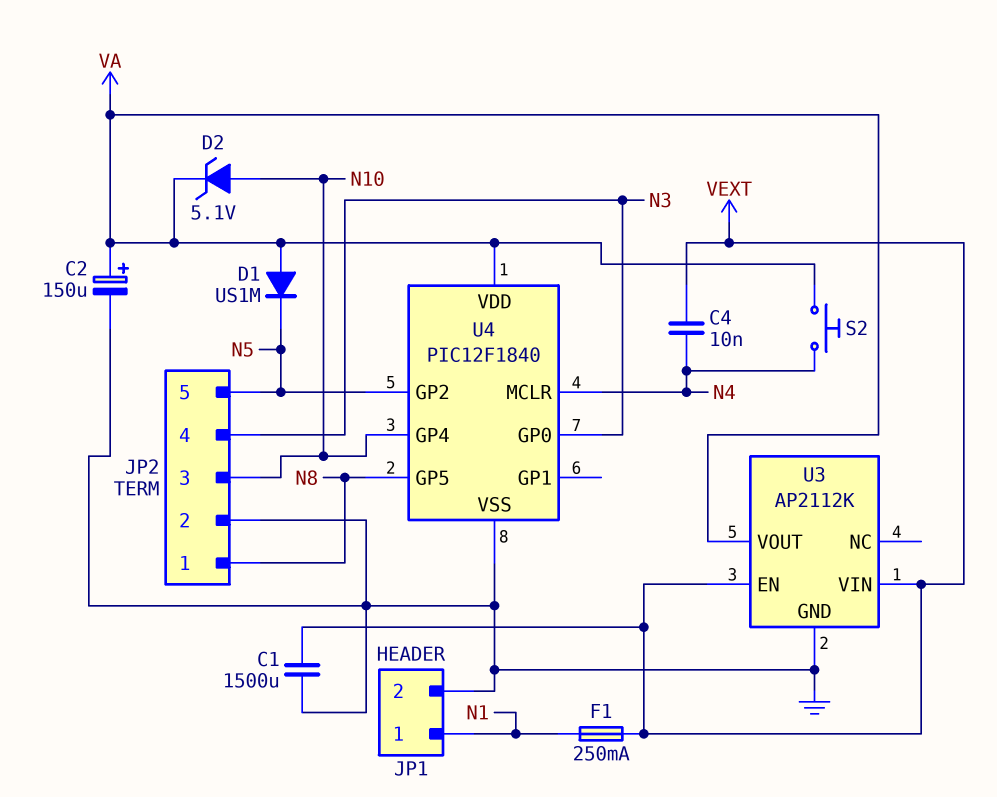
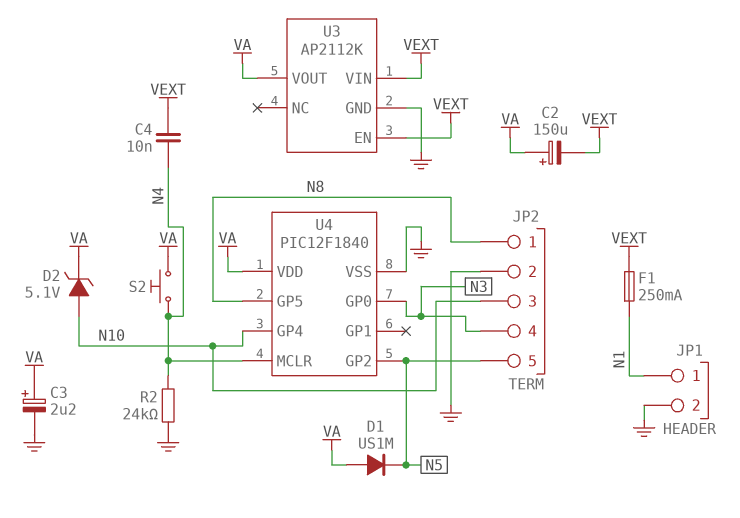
C1: 1500uF (GND, VEXT) -> none
C2: 150uF (plus VA, minus GND) -> 150uF (plus VA, minus VEXT)
C3: none -> 2.2uF (plus VA, minus GND)
R2: none -> 24k (GND, N4)

